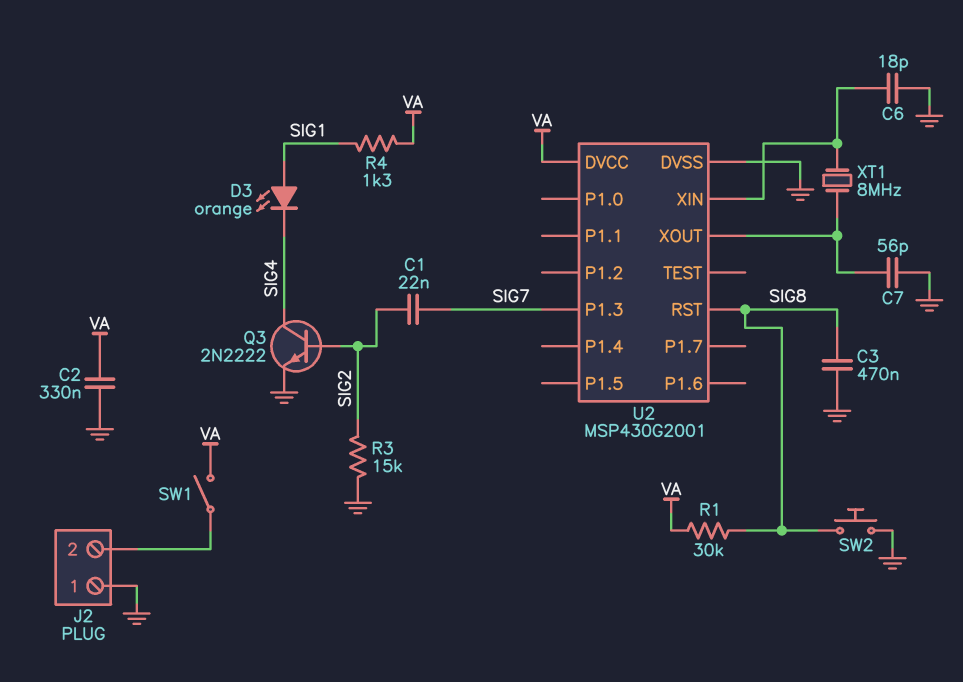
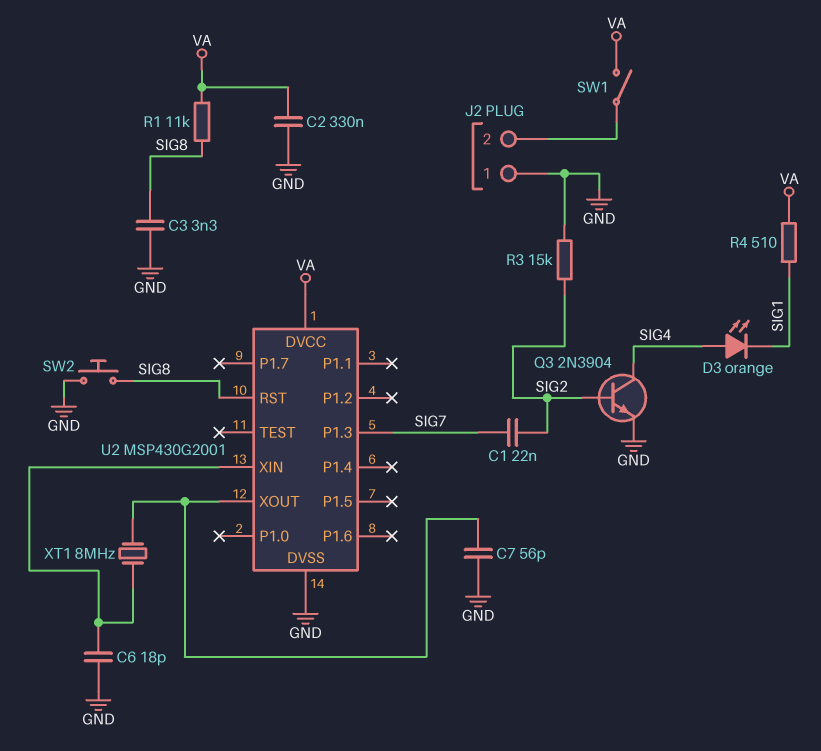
C3: 470nF (GND, SIG8) -> 3.3nF (GND, SIG8)
D3: LED orange (A SIG1, K SIG4) -> LED orange (A SIG4, K SIG1)
Q3: NPN 2N2222 (B SIG2, C SIG4, E GND) -> NPN 2N3904 (B SIG2, C SIG4, E GND)
R1: 30k (SIG8, VA) -> 11k (SIG8, VA)
R4: 1.3k (SIG1, VA) -> 510 (SIG1, VA)

